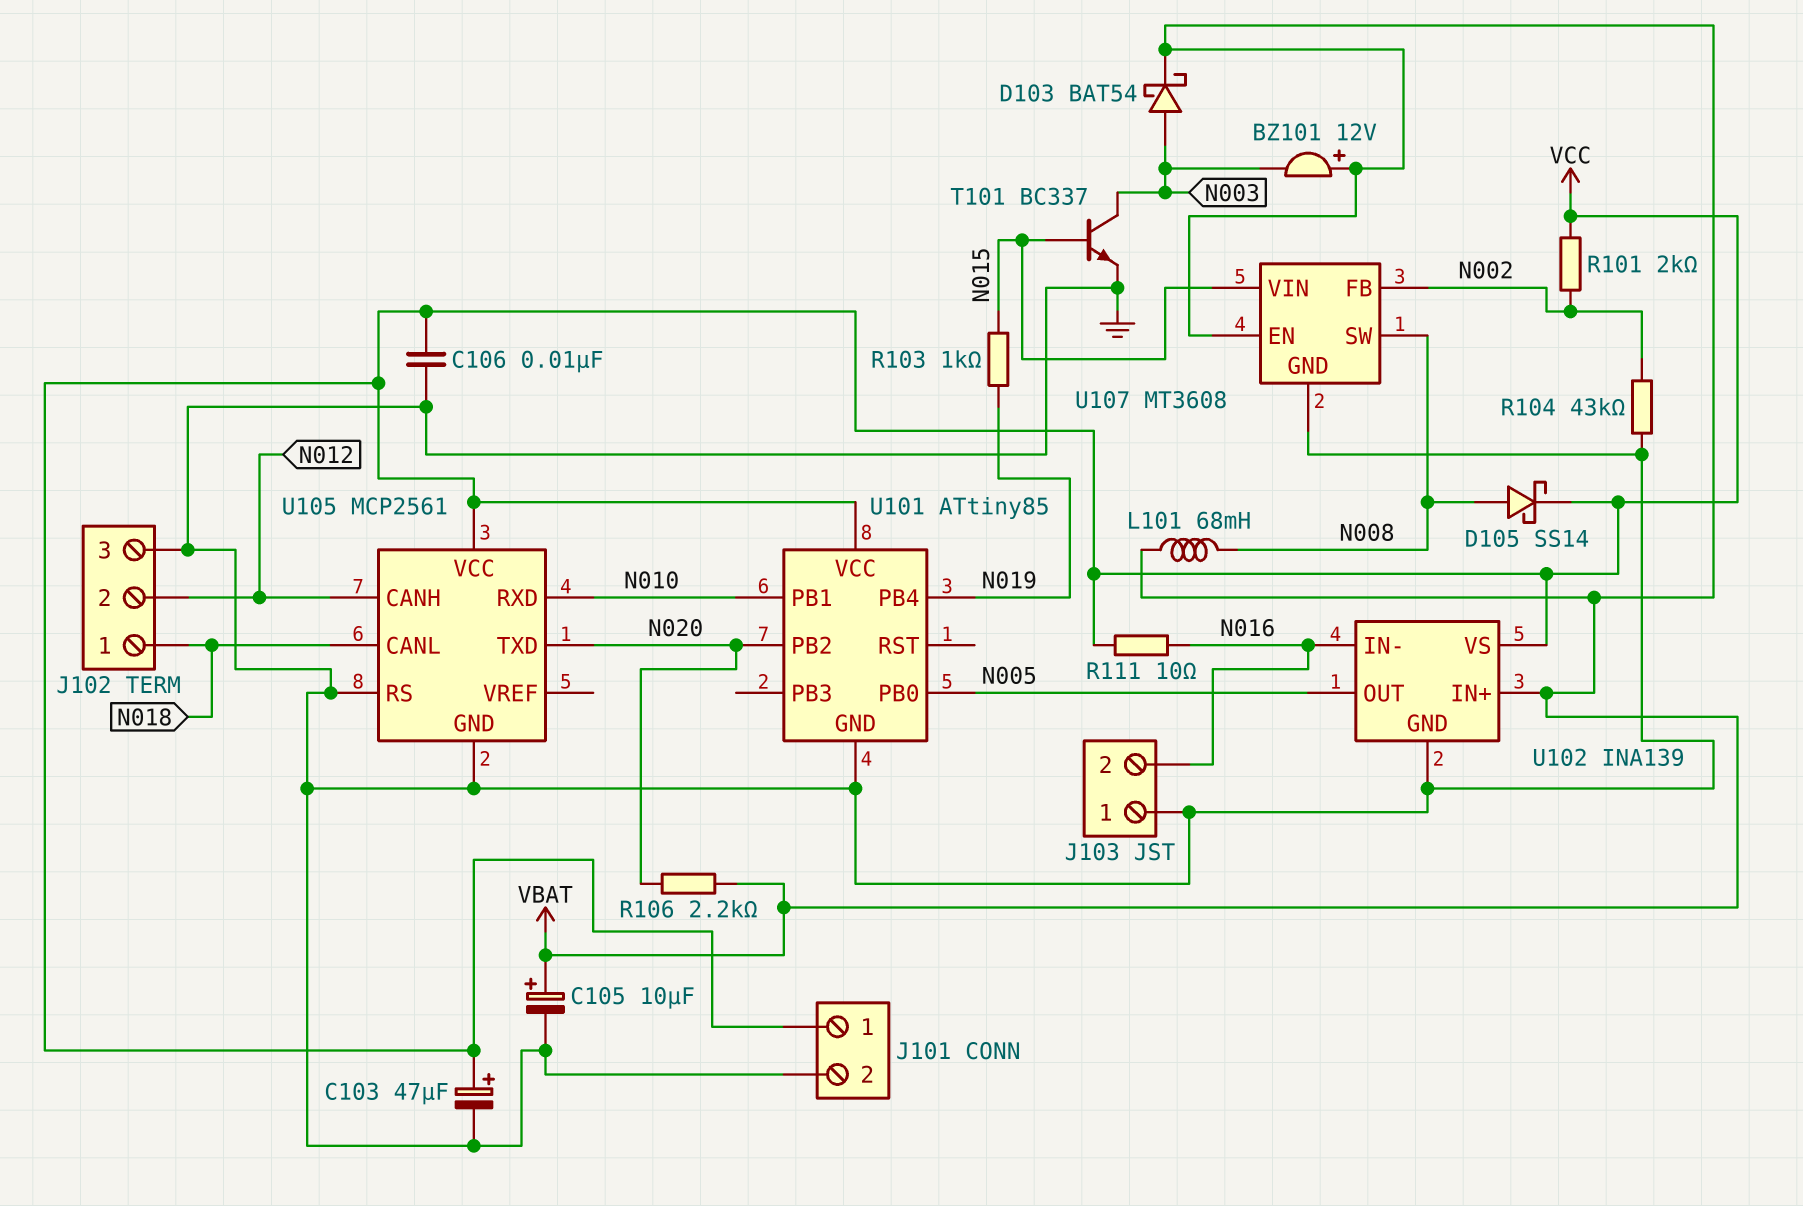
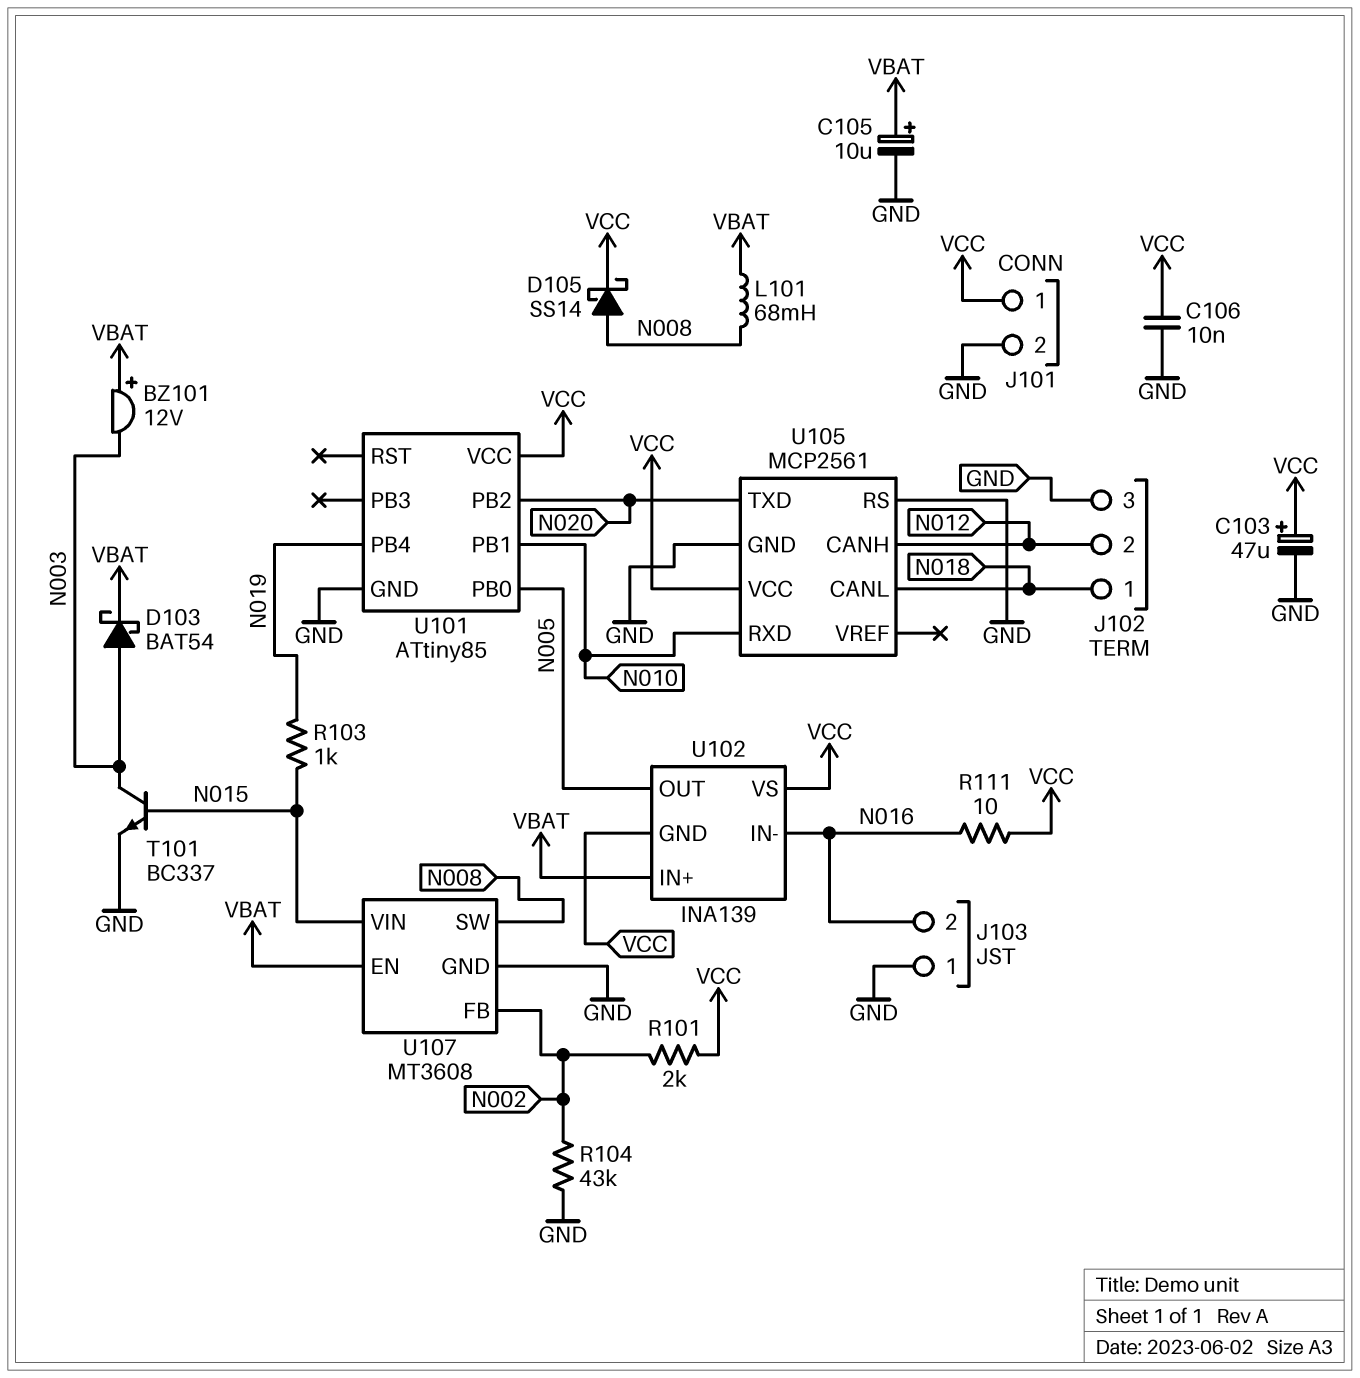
R106: 2.2k (N020, VBAT) -> none
U102 pin GND: GND -> VCC

